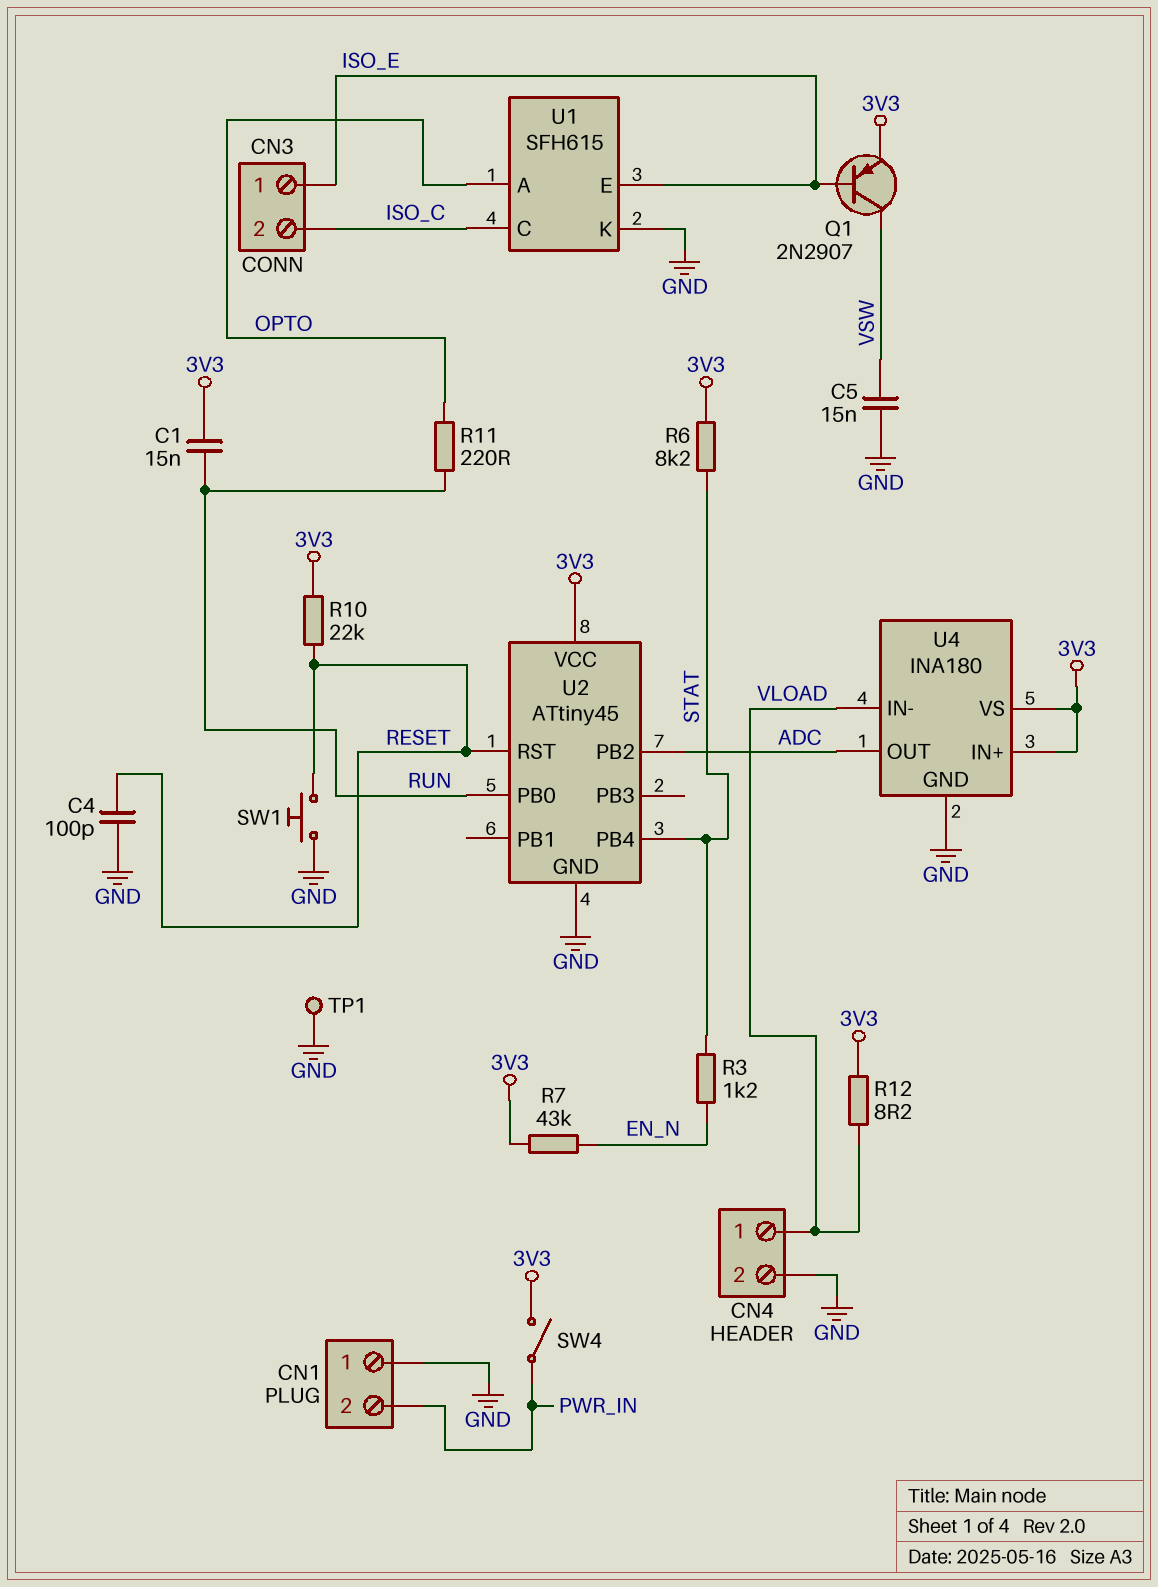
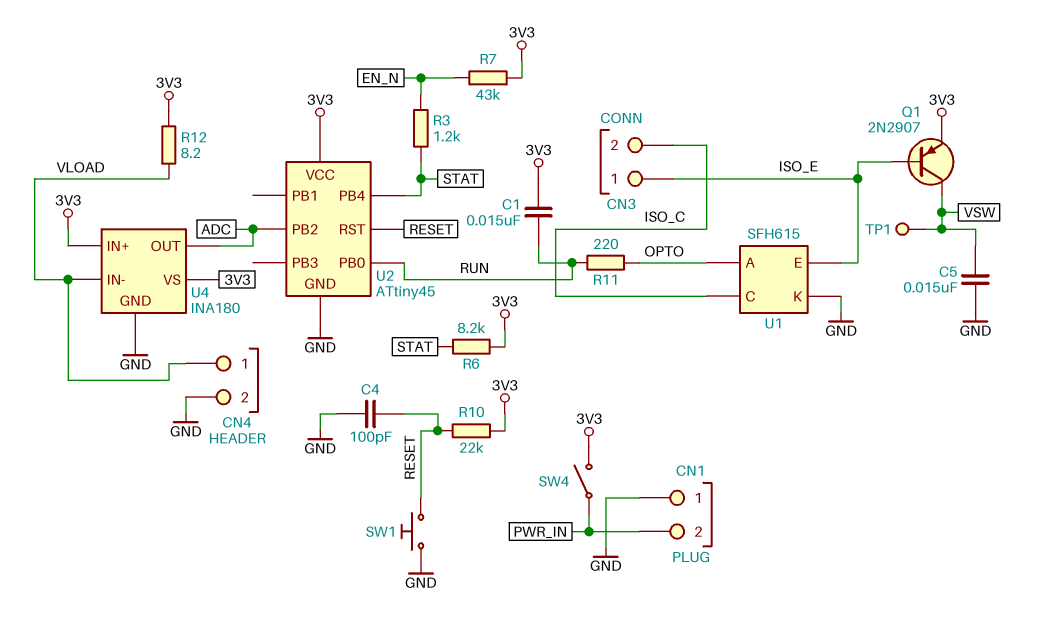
TP1: test point (GND) -> test point (VSW)

